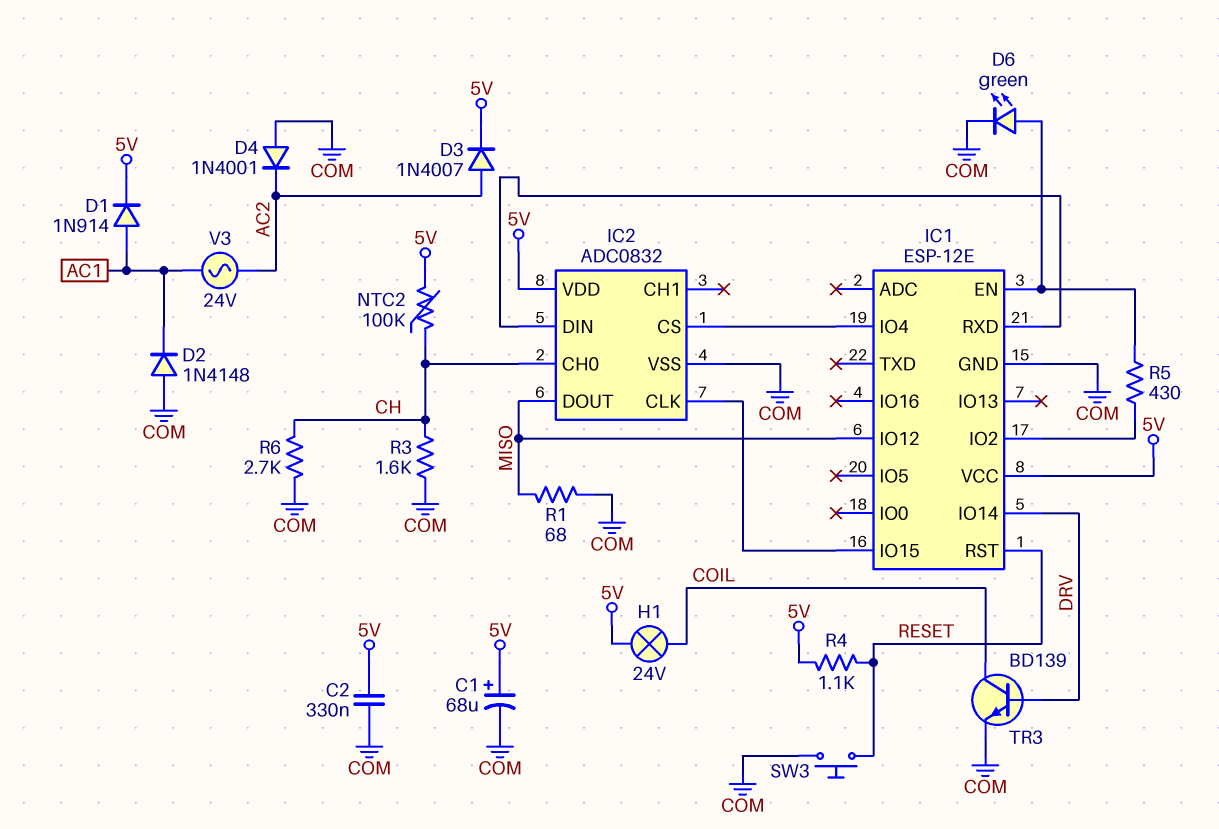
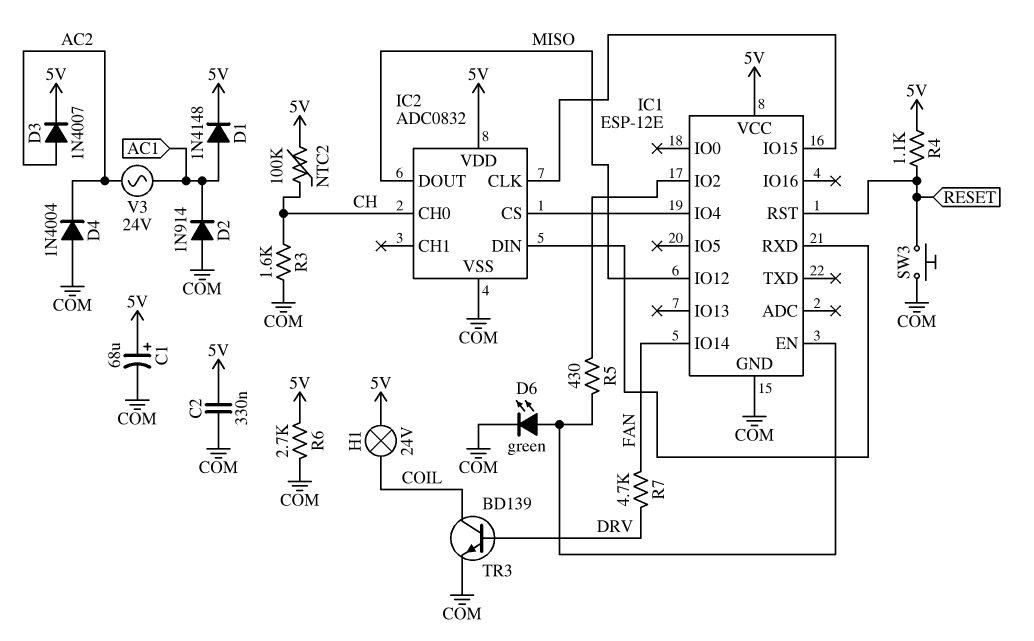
D1: diode 1N914 (A AC1, K 5V) -> diode 1N4148 (A AC1, K 5V)
D2: diode 1N4148 (A COM, K AC1) -> diode 1N914 (A COM, K AC1)
D4: diode 1N4001 (A COM, K AC2) -> diode 1N4004 (A COM, K AC2)
IC1 pin IO14: DRV -> FAN
R1: 68 (COM, MISO) -> none
R6: 2.7k (CH, COM) -> 2.7k (5V, COM)
R7: none -> 4.7k (DRV, FAN)

